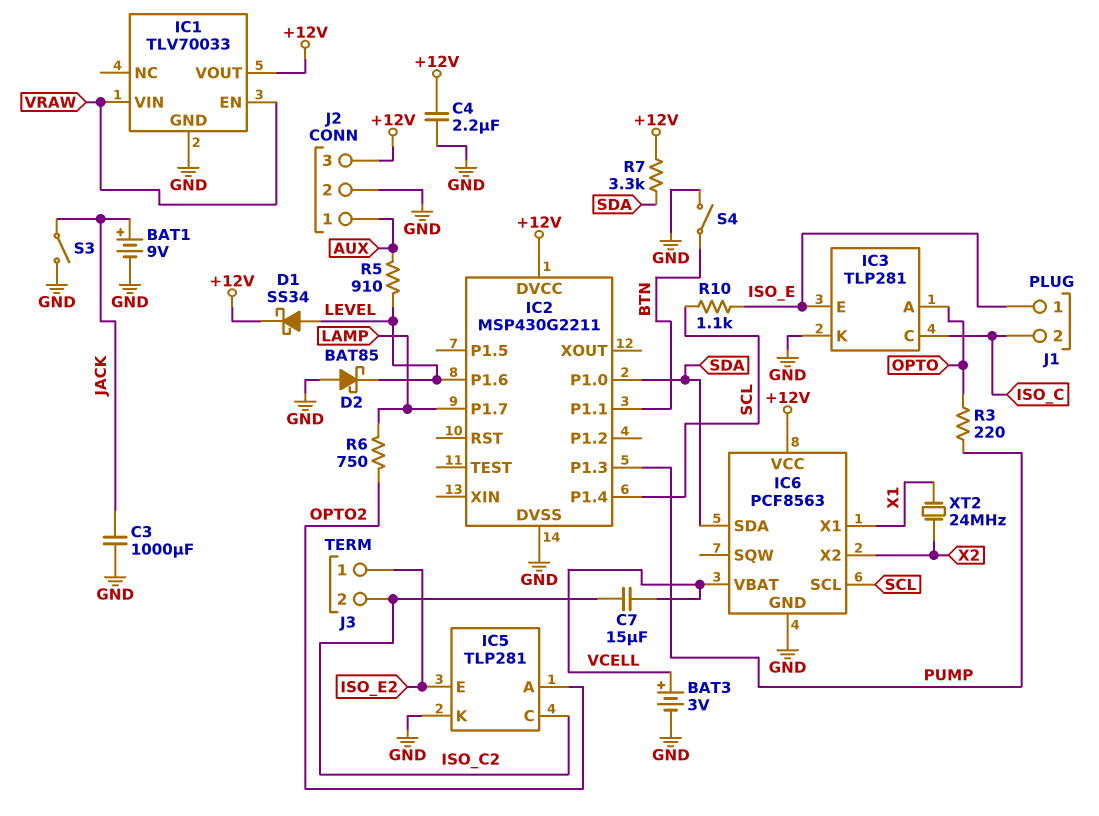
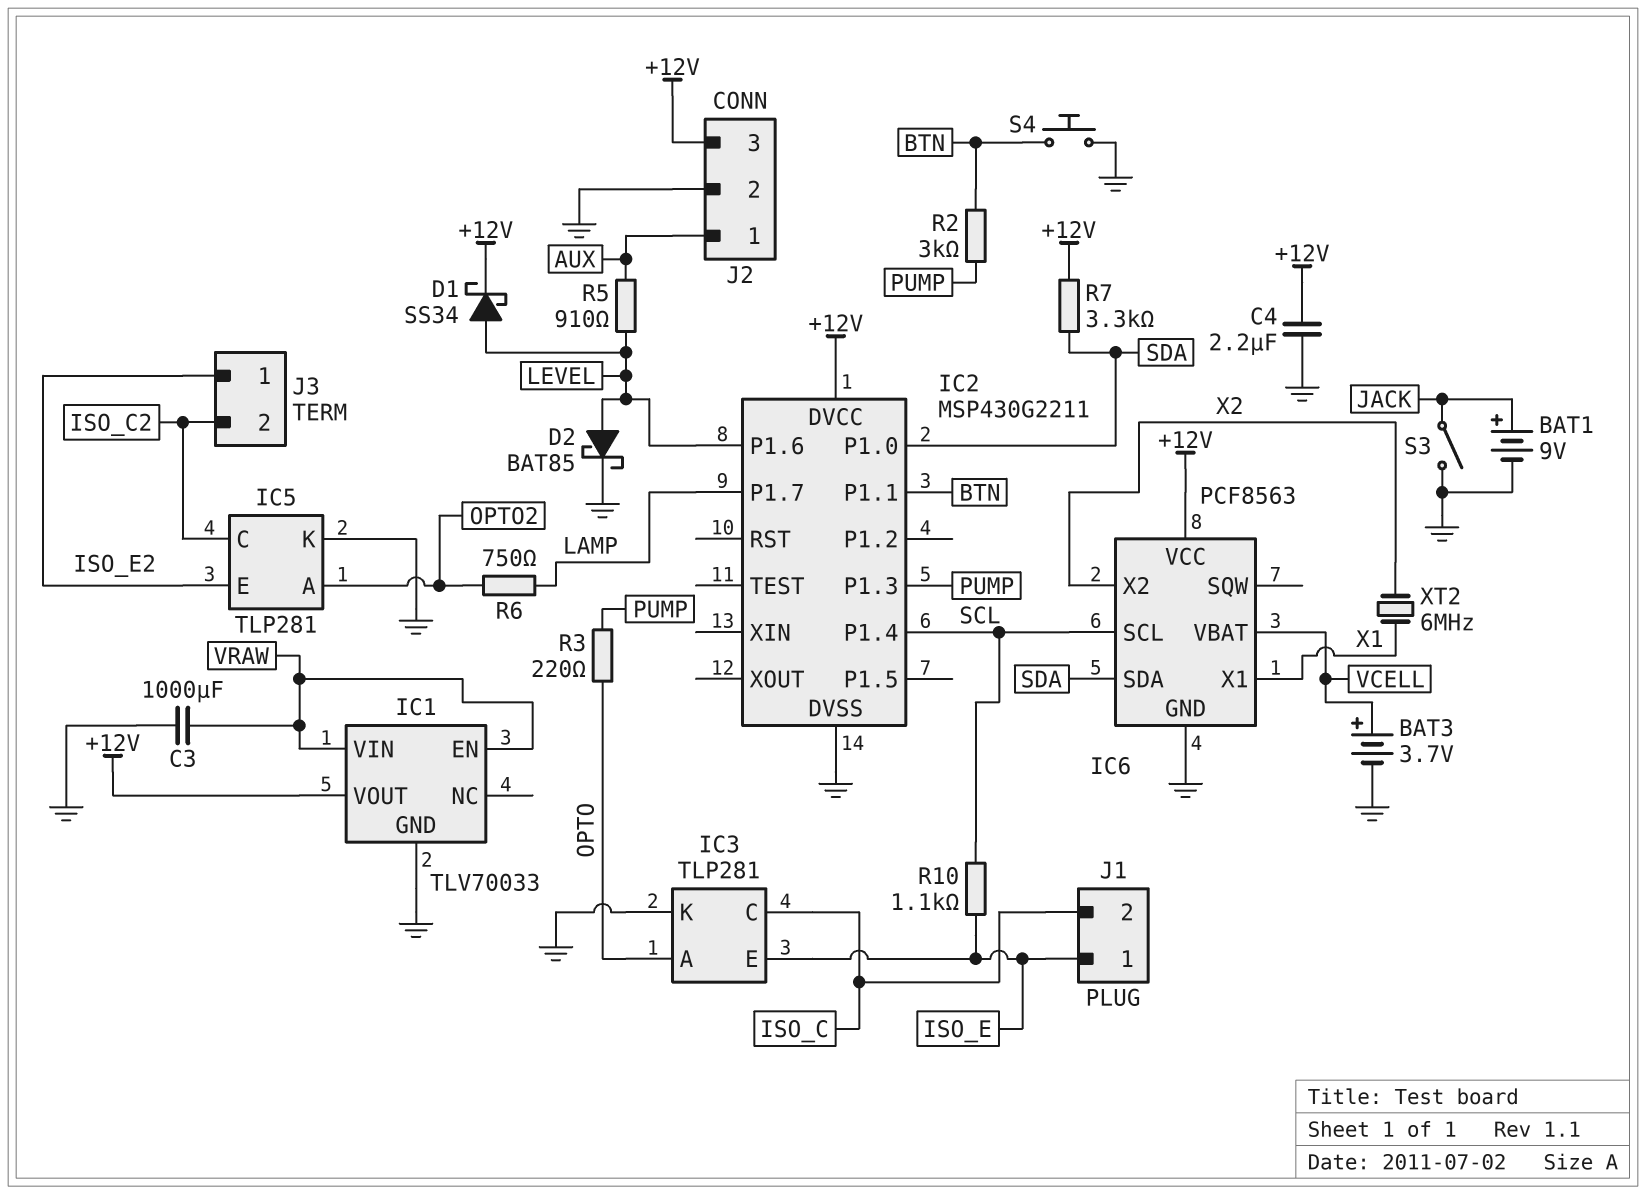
BAT3: 3V (plus VCELL, minus GND) -> 3.7V (plus VCELL, minus GND)
C3: 1000uF (GND, JACK) -> 1000uF (GND, VRAW)
C7: 15uF (ISO_C2, VCELL) -> none
D2: schottky BAT85 (A GND, K LEVEL) -> schottky BAT85 (A LEVEL, K GND)
R2: none -> 3k (BTN, PUMP)
S4: switch (BTN, GND) -> button (BTN, GND)
XT2: 24MHz (X1, X2) -> 6MHz (X1, X2)

